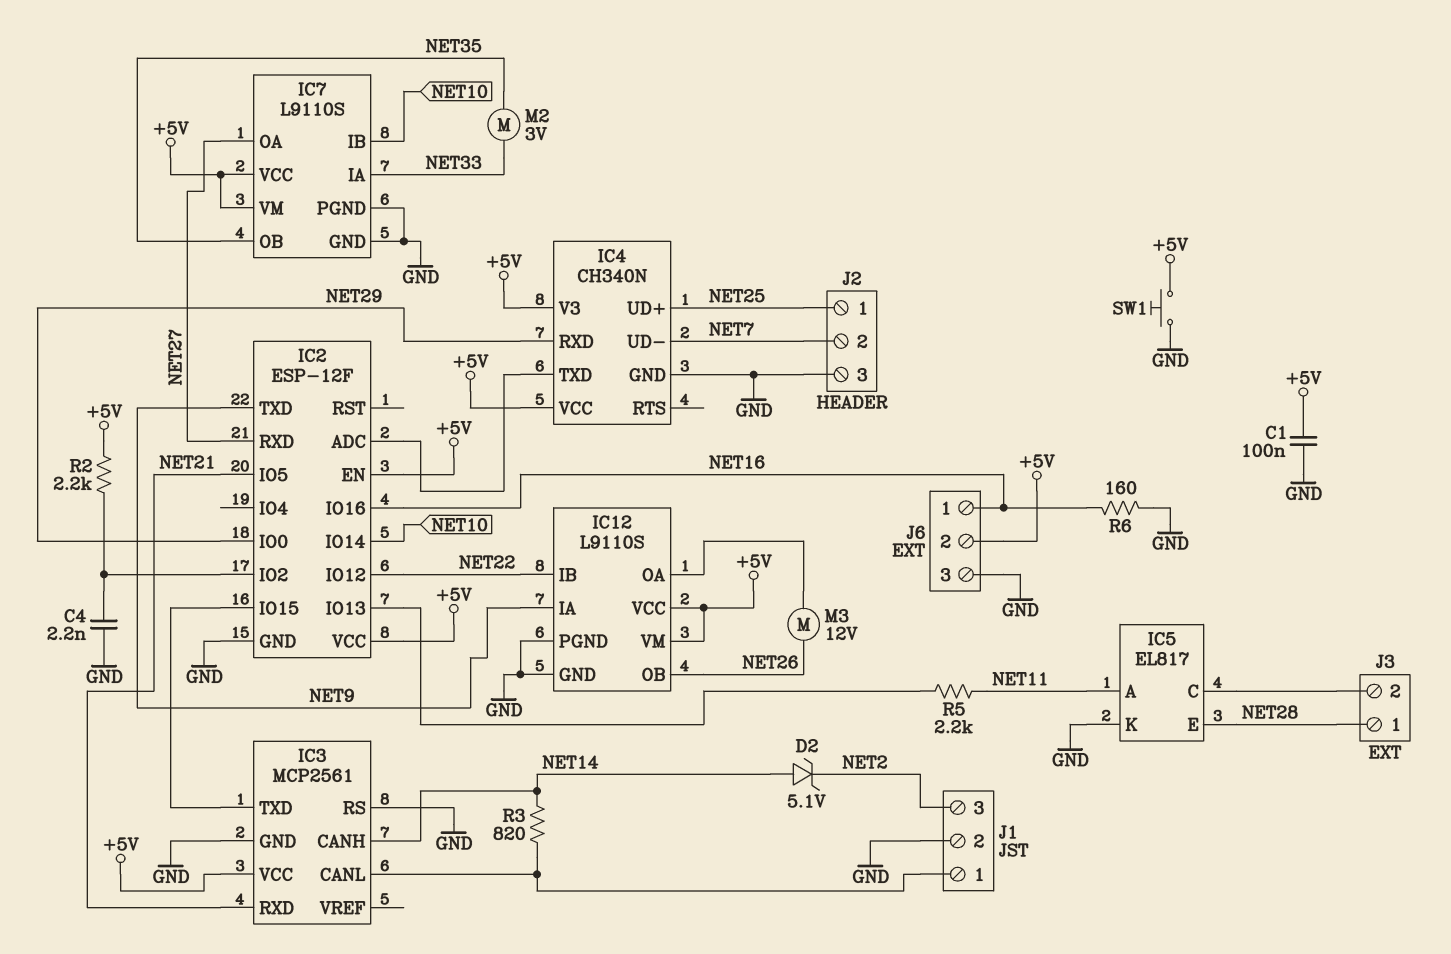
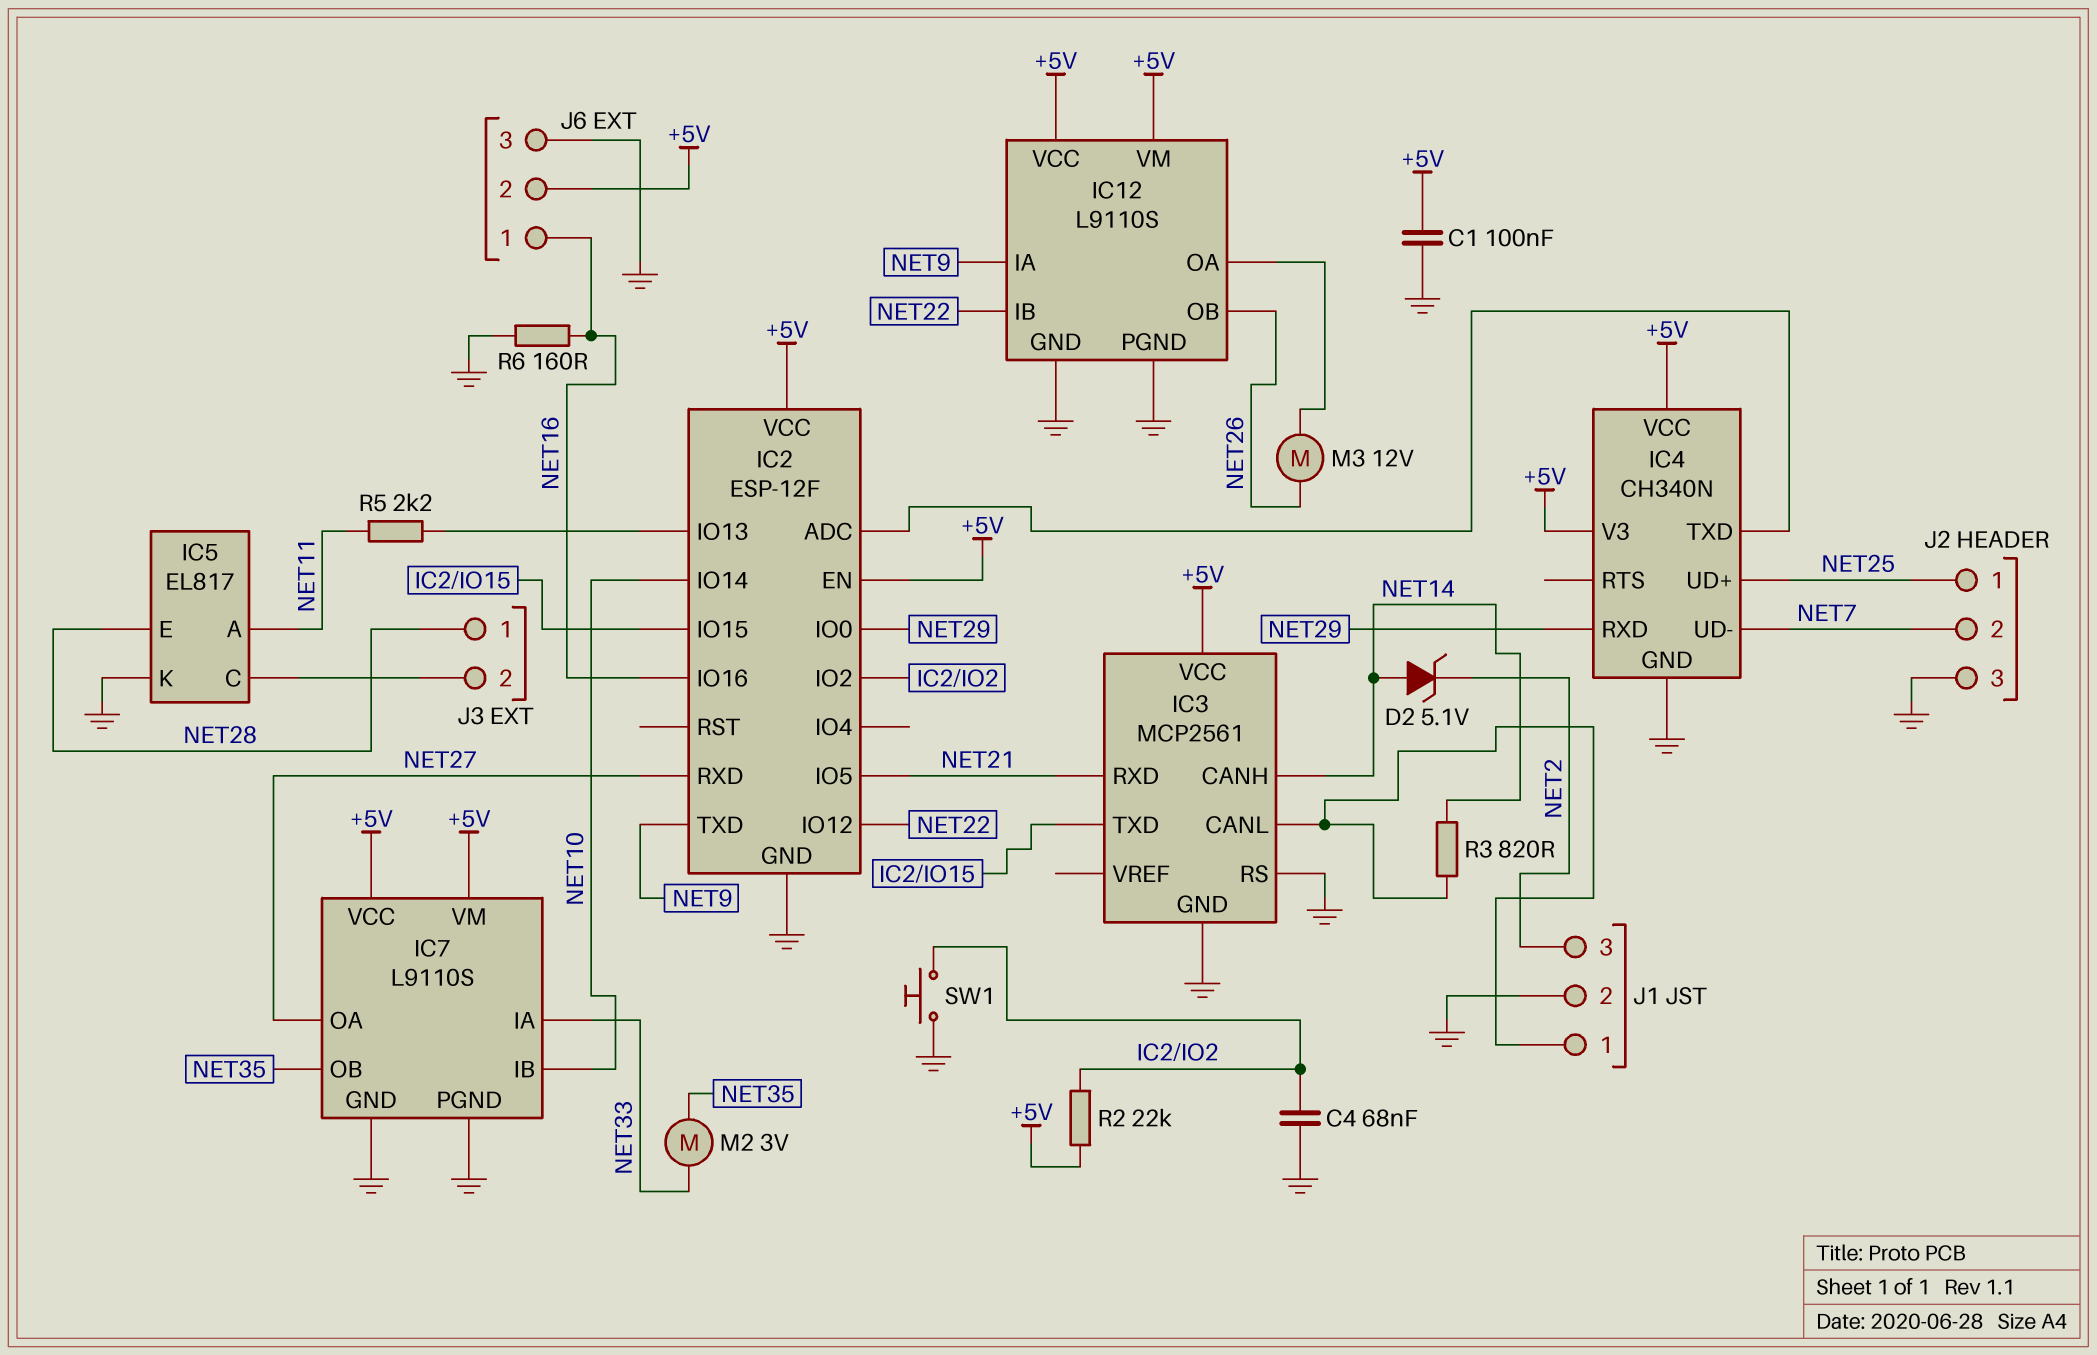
C4: 2.2nF (GND, IC2/IO2) -> 68nF (GND, IC2/IO2)
R2: 2.2k (+5V, IC2/IO2) -> 22k (+5V, IC2/IO2)
SW1: button (+5V, GND) -> button (GND, IC2/IO2)

